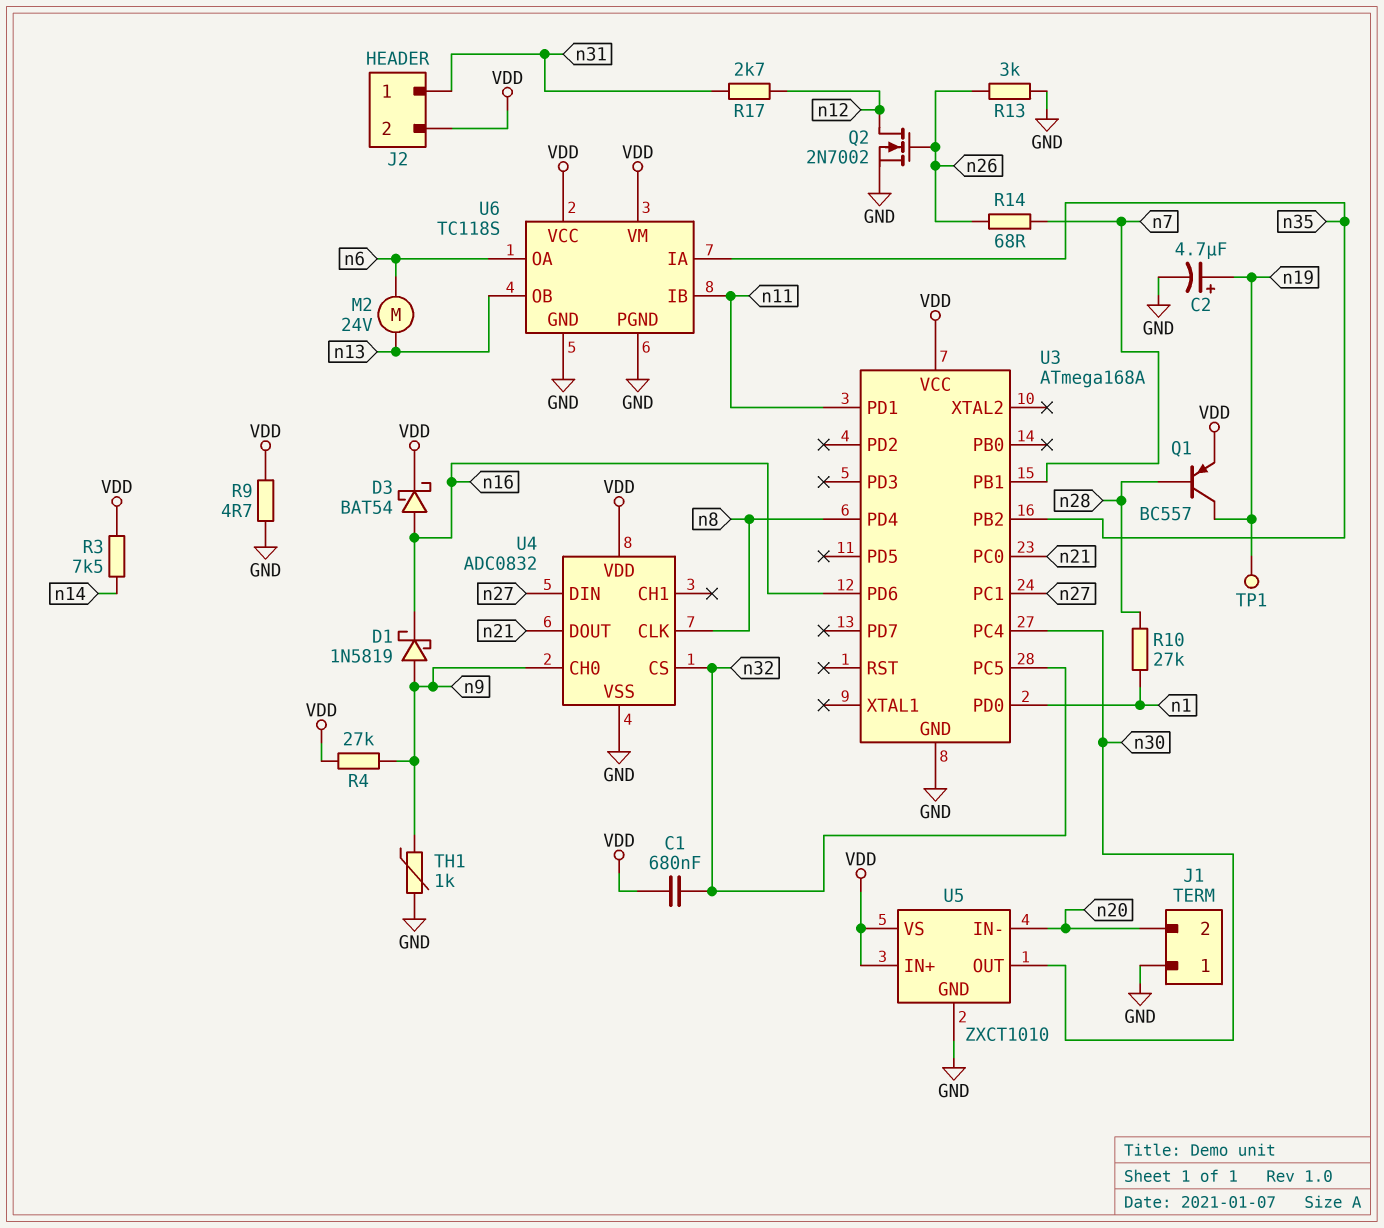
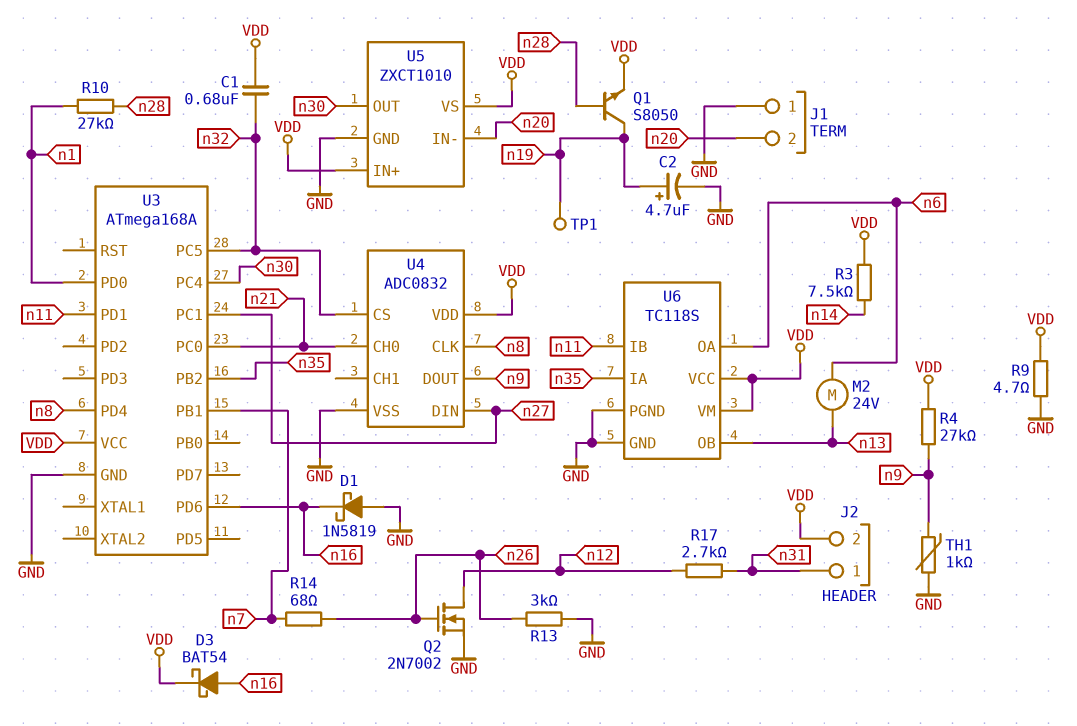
D1: schottky 1N5819 (A n9, K n16) -> schottky 1N5819 (A GND, K n16)
Q1: PNP BC557 (B n28, C n19, E VDD) -> NPN S8050 (B n28, C n19, E VDD)
U4 pin CH0: n9 -> n21
U4 pin DOUT: n21 -> n9

